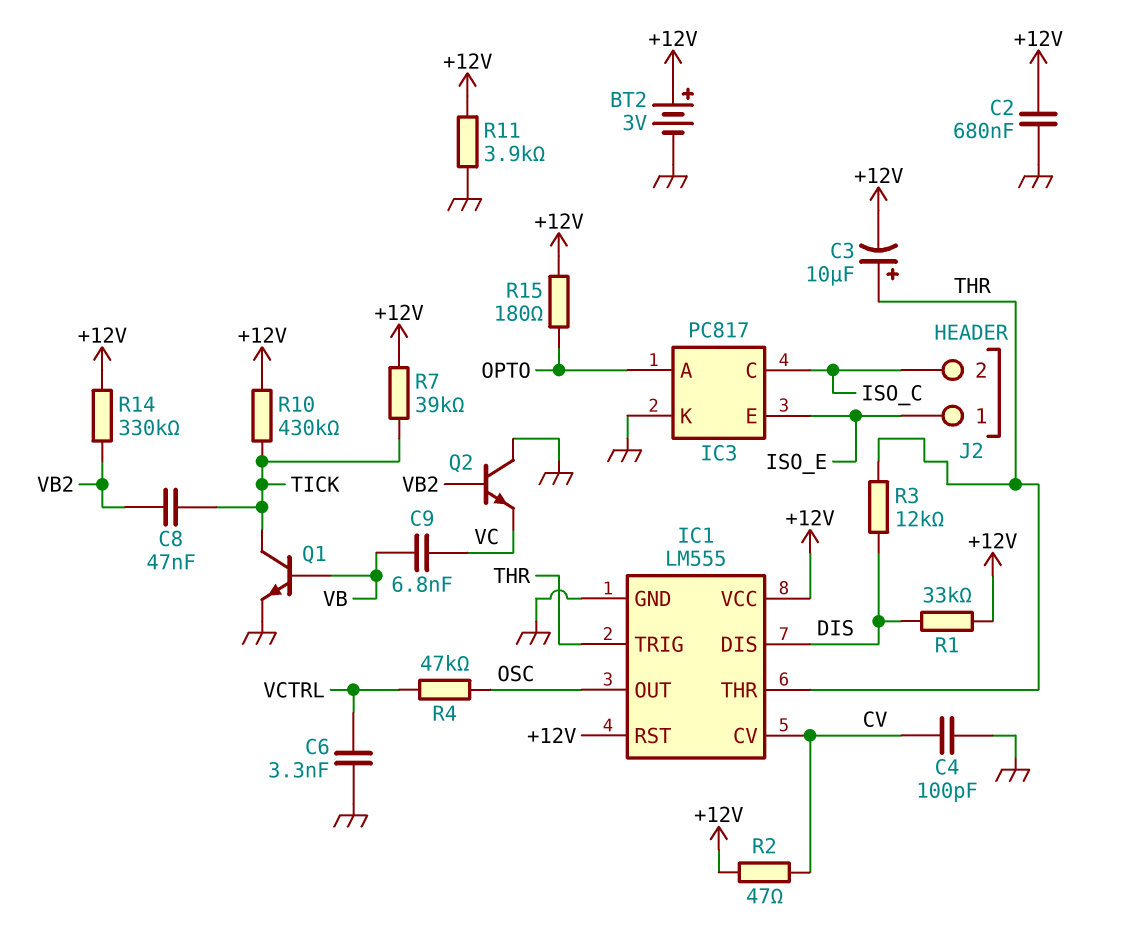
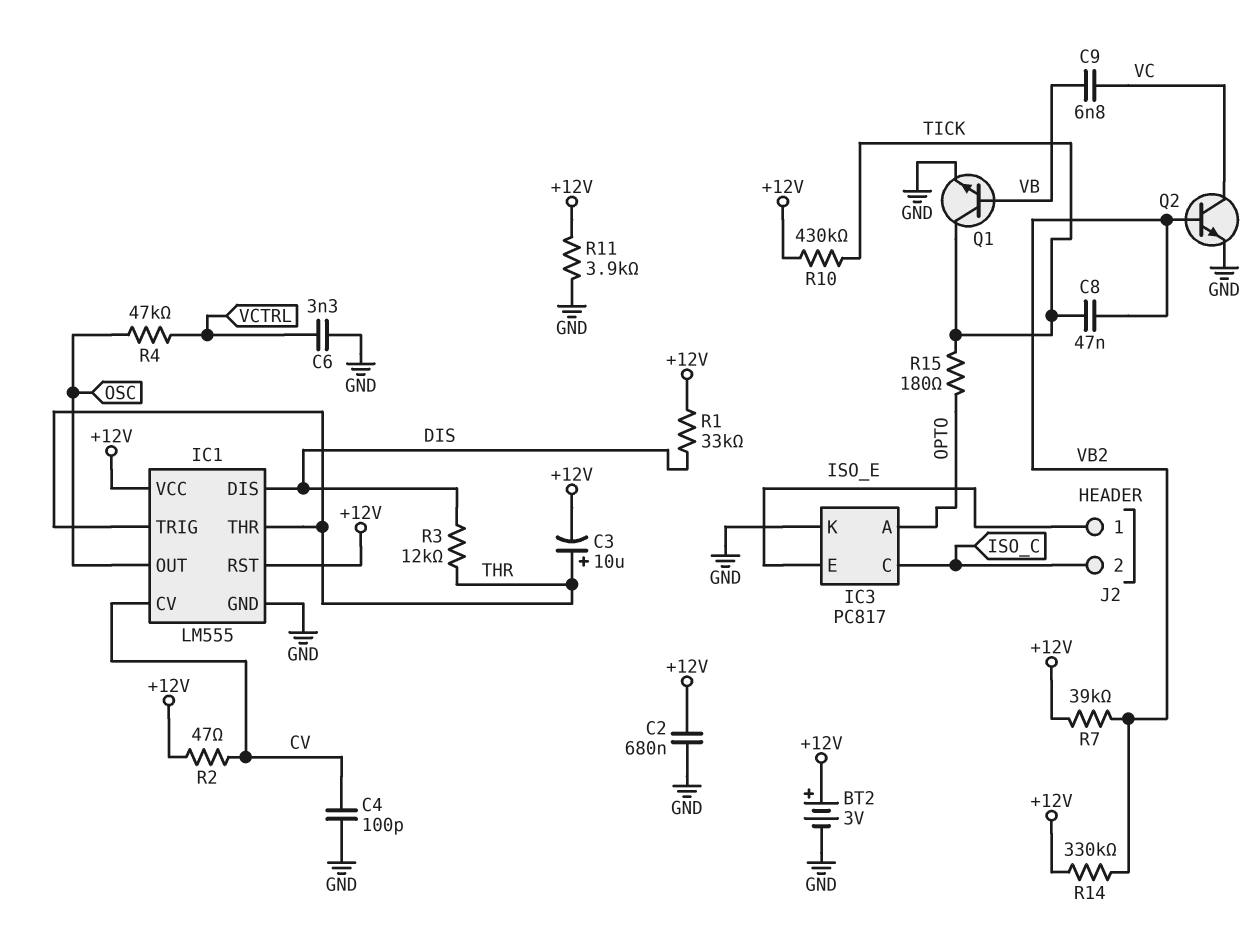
Q2: NPN (B VB2, C GND, E VC) -> NPN (B VB2, C VC, E GND)
R7: 39k (+12V, TICK) -> 39k (+12V, VB2)
R15: 180 (+12V, OPTO) -> 180 (OPTO, TICK)

